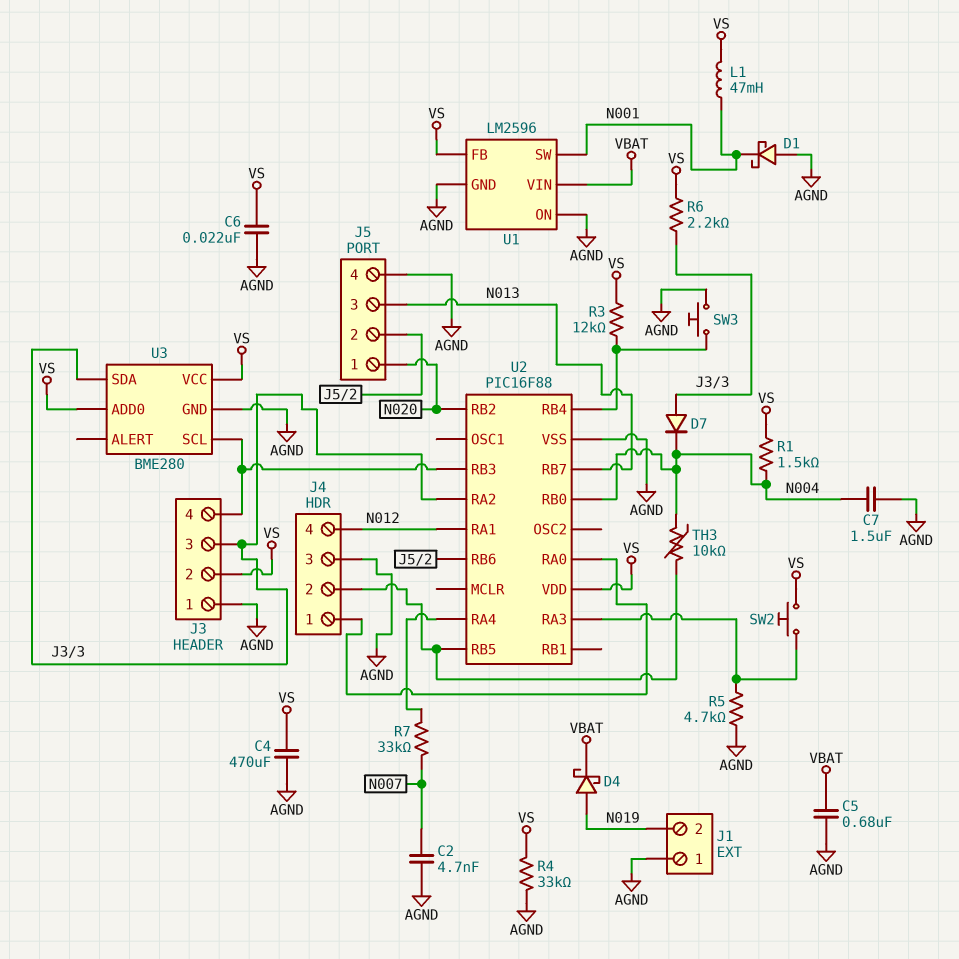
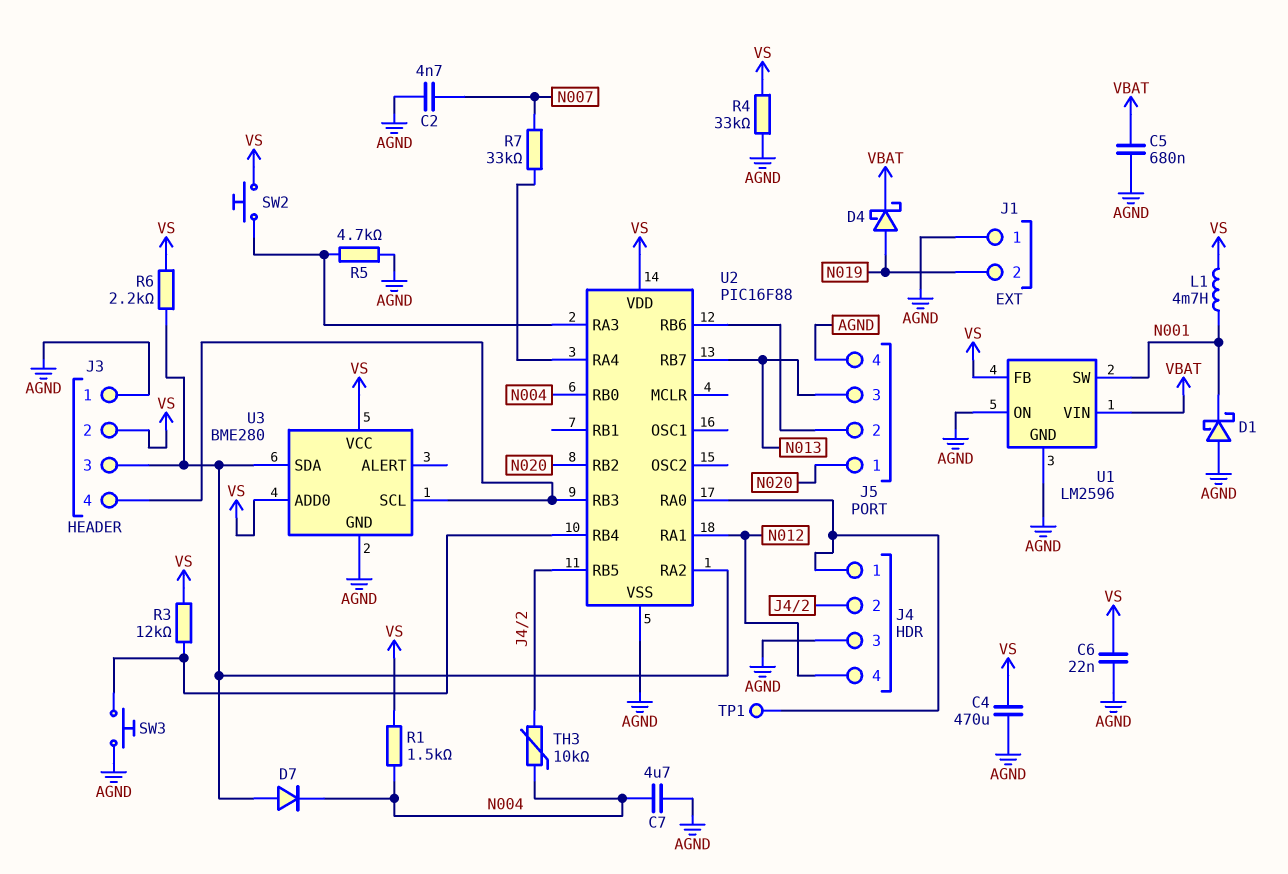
C7: 1.5uF (AGND, N004) -> 4.7uF (AGND, N004)
L1: 47mH (N001, VS) -> 4.7mH (N001, VS)
TP1: none -> test point (J4/1)

